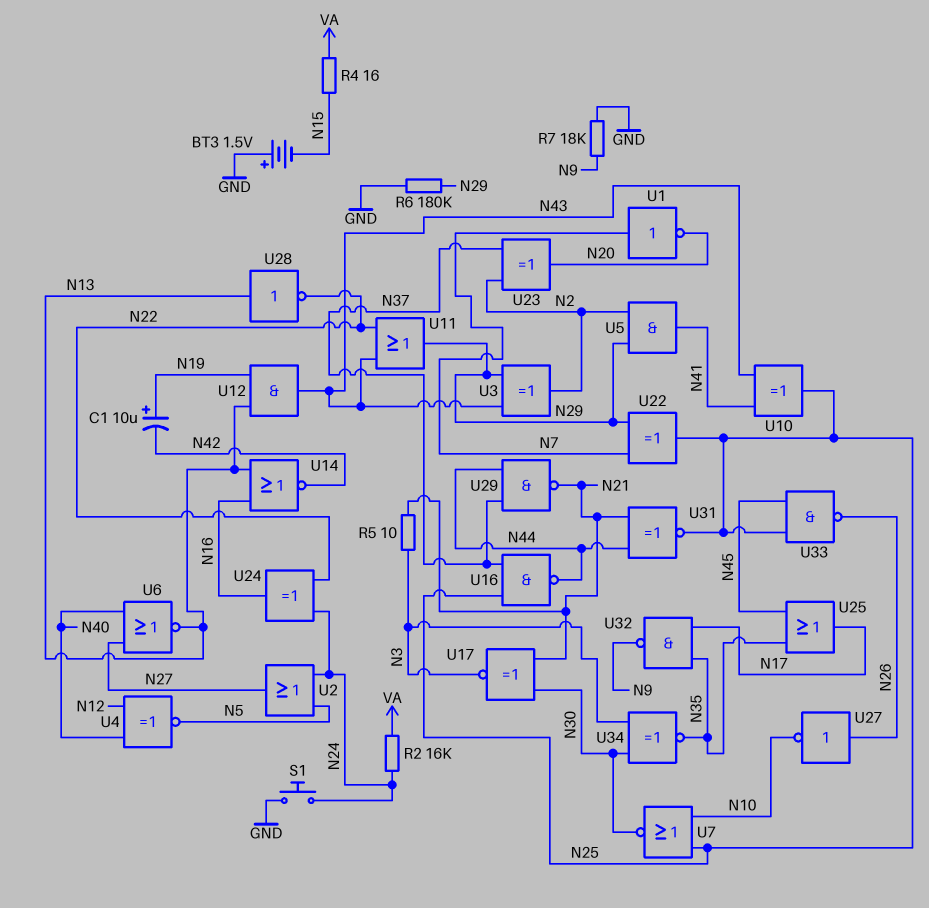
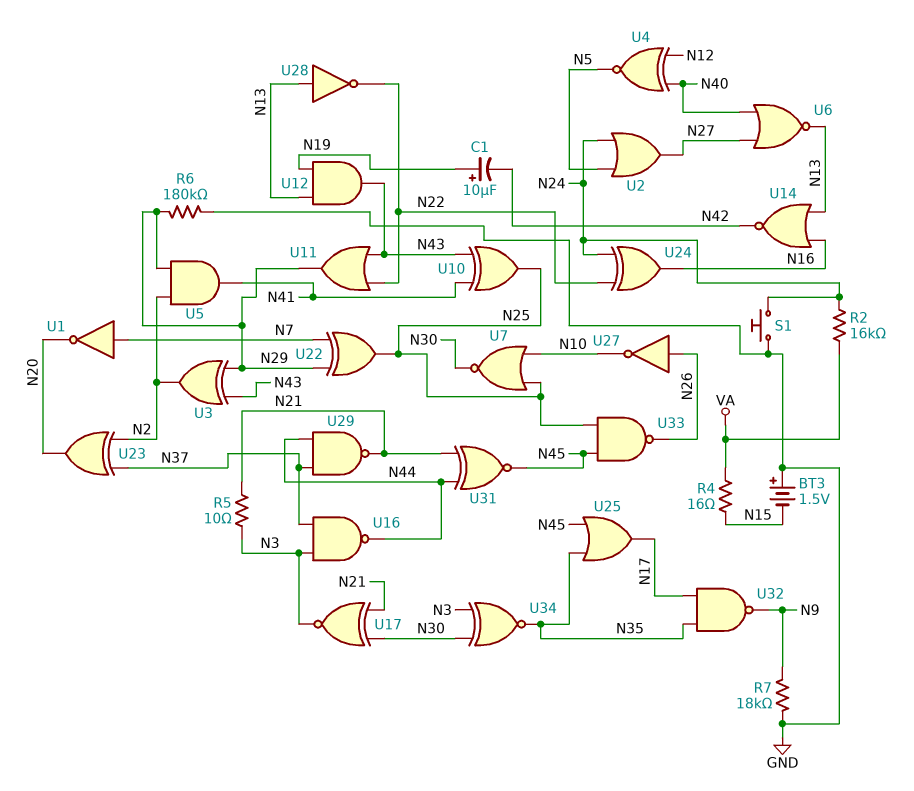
U16: NAND (in N25, in N37, out N44) -> NAND (in N3, in N37, out N44)
U31: XNOR (in N21, in N44, out N25) -> XNOR (in N21, in N44, out N45)

